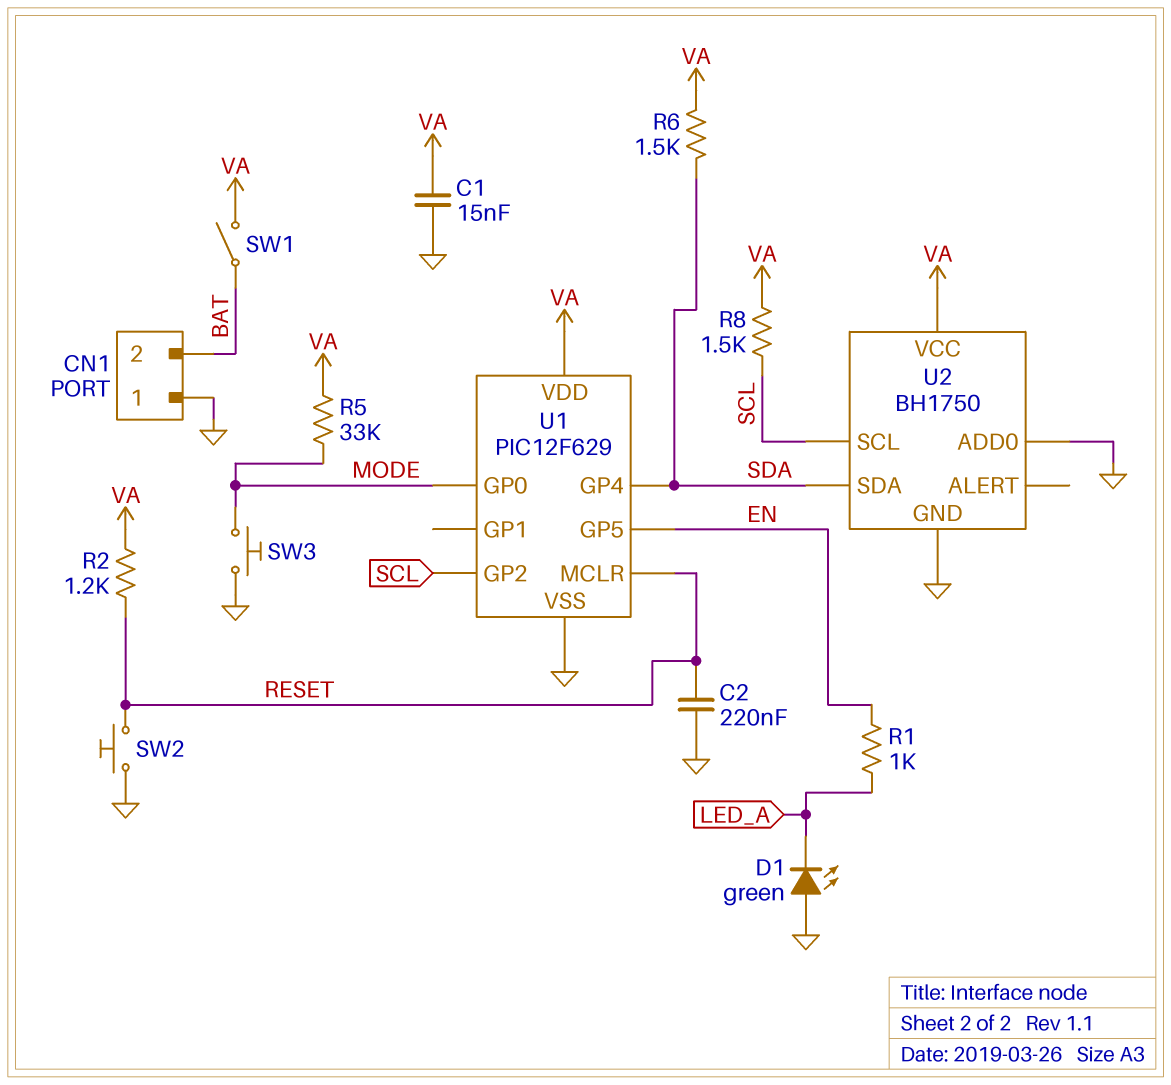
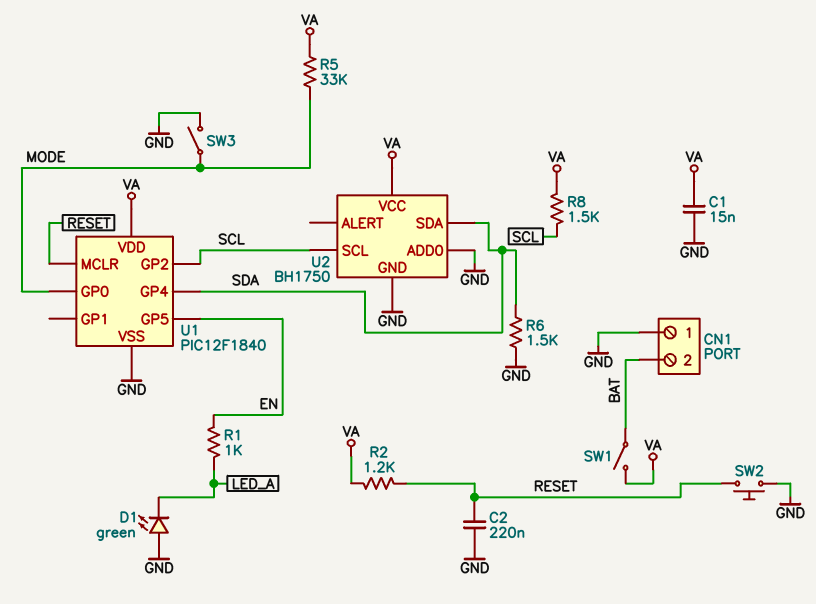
R6: 1.5k (SDA, VA) -> 1.5k (GND, SDA)
SW3: button (GND, MODE) -> switch (GND, MODE)
U1: PIC12F629 -> PIC12F1840

